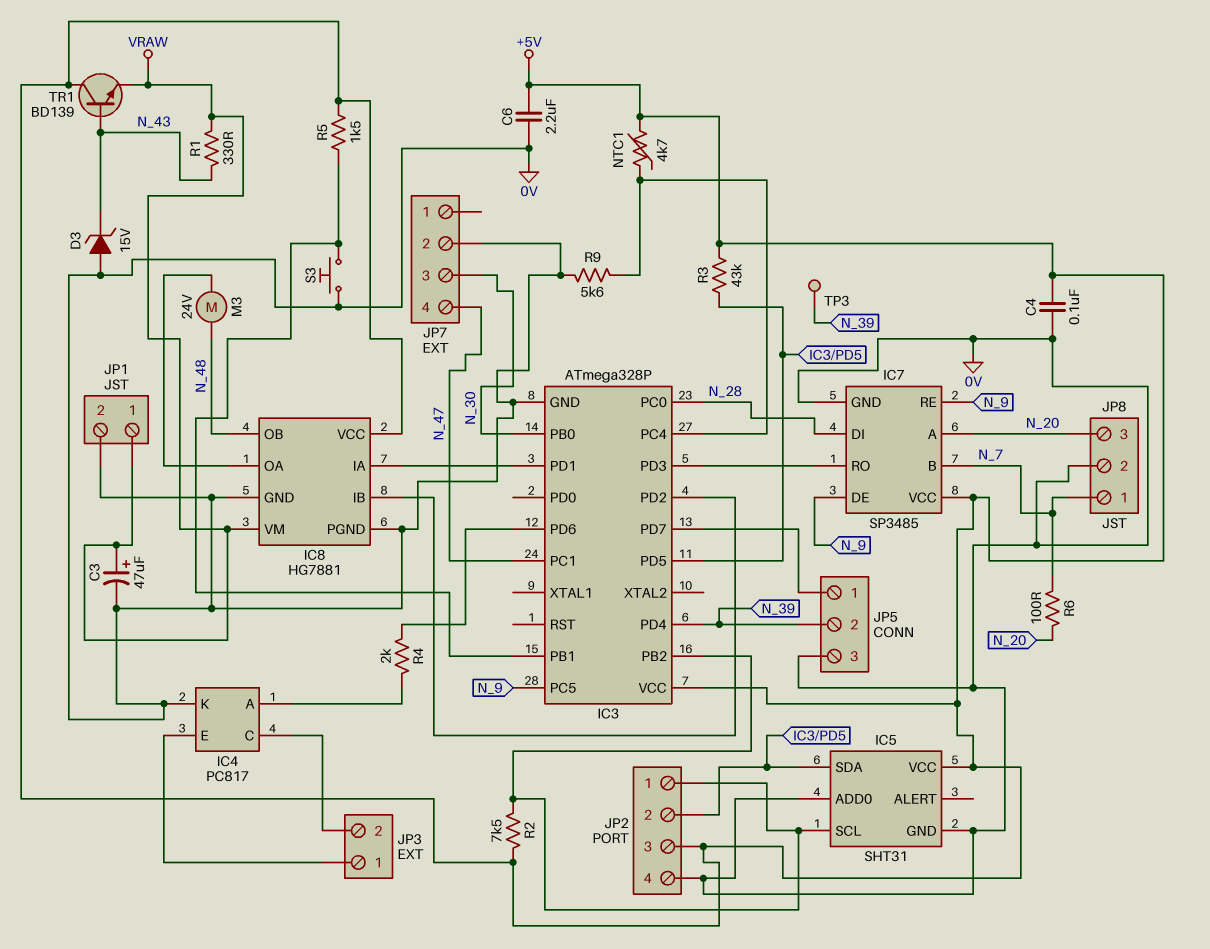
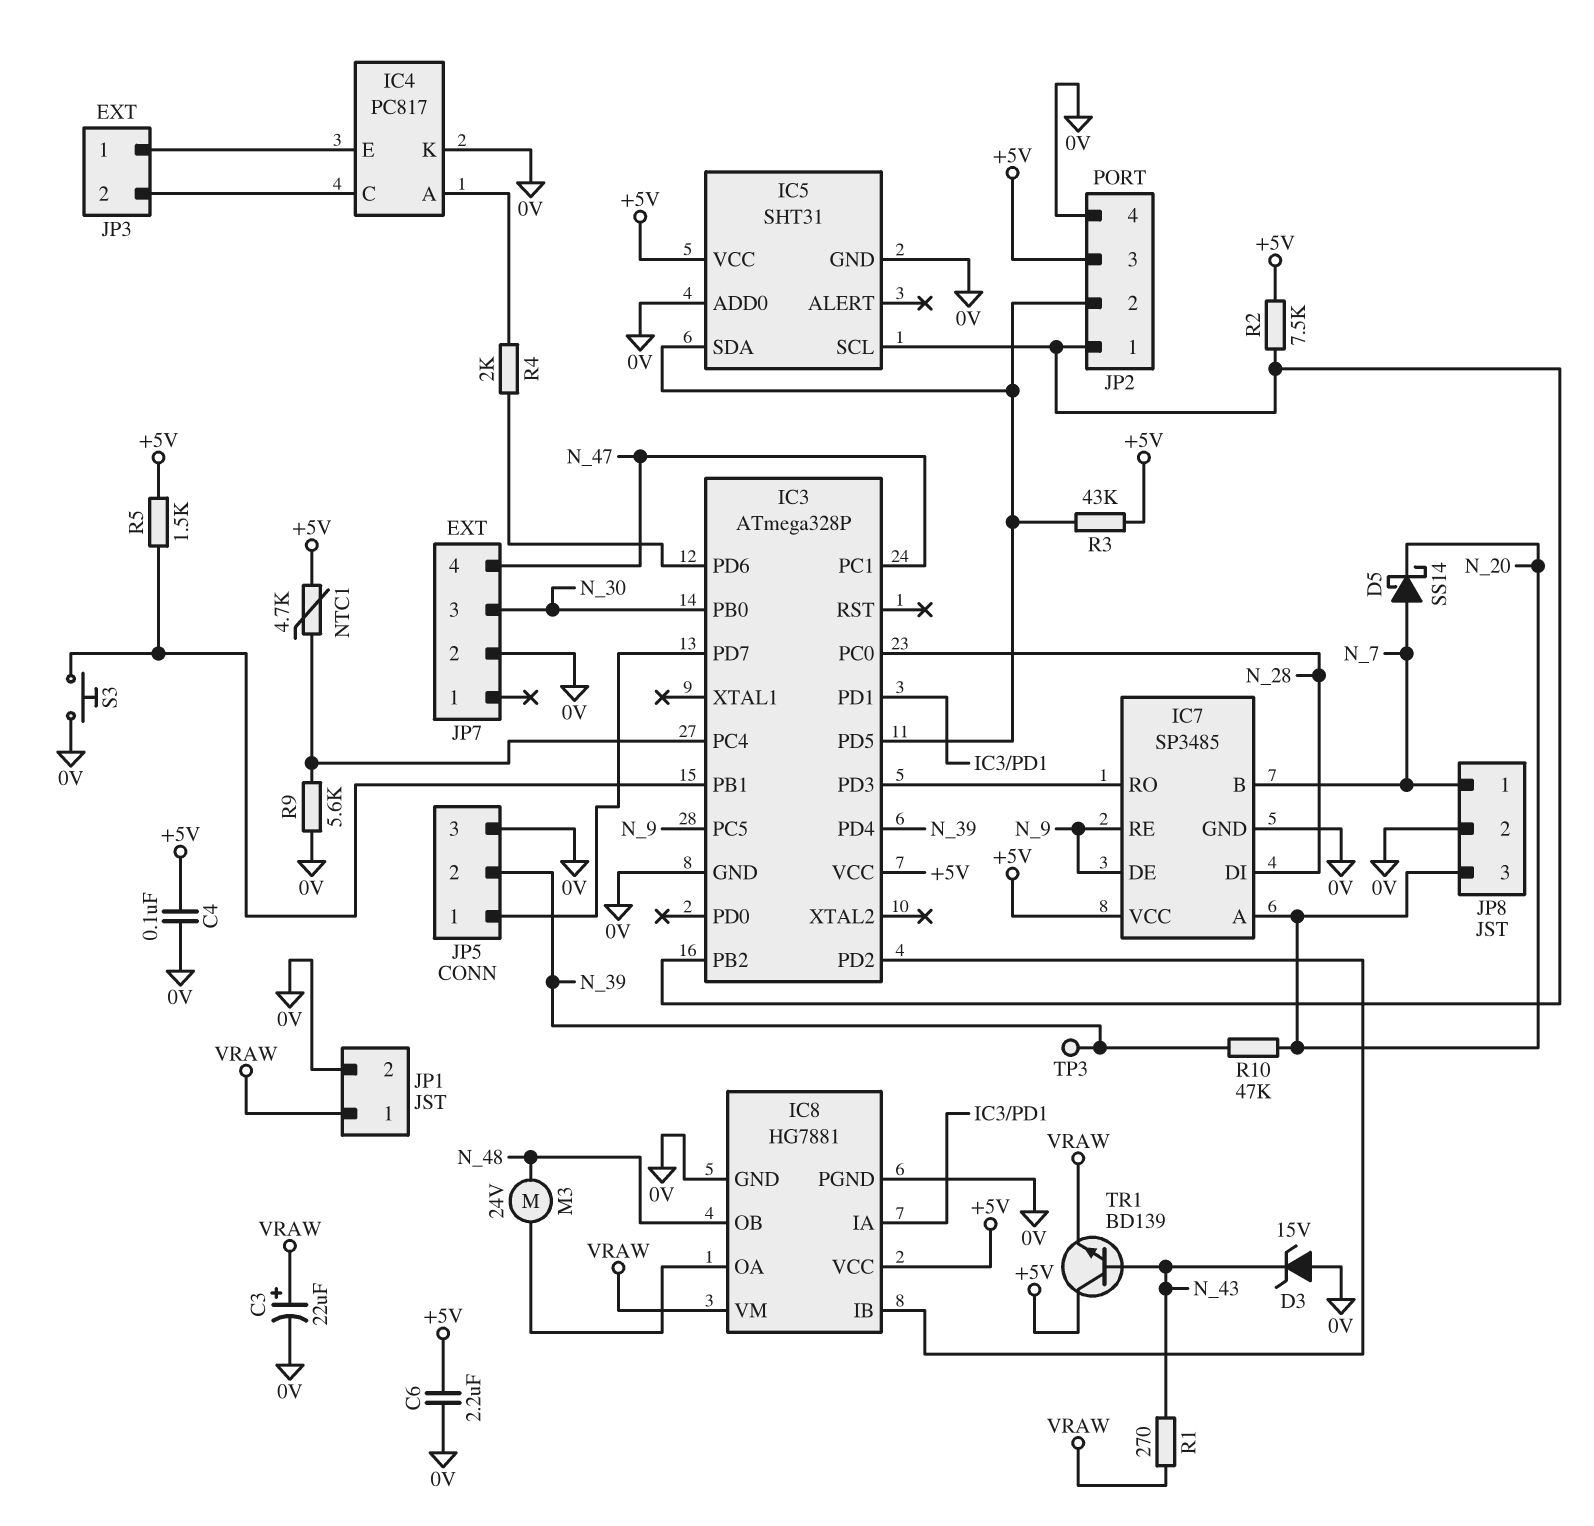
C3: 47uF (plus VRAW, minus 0V) -> 22uF (plus VRAW, minus 0V)
D5: none -> schottky SS14 (A N_7, K N_20)
R1: 330 (N_43, VRAW) -> 270 (N_43, VRAW)
R6: 100 (N_7, N_20) -> none
R10: none -> 47k (N_20, N_39)

